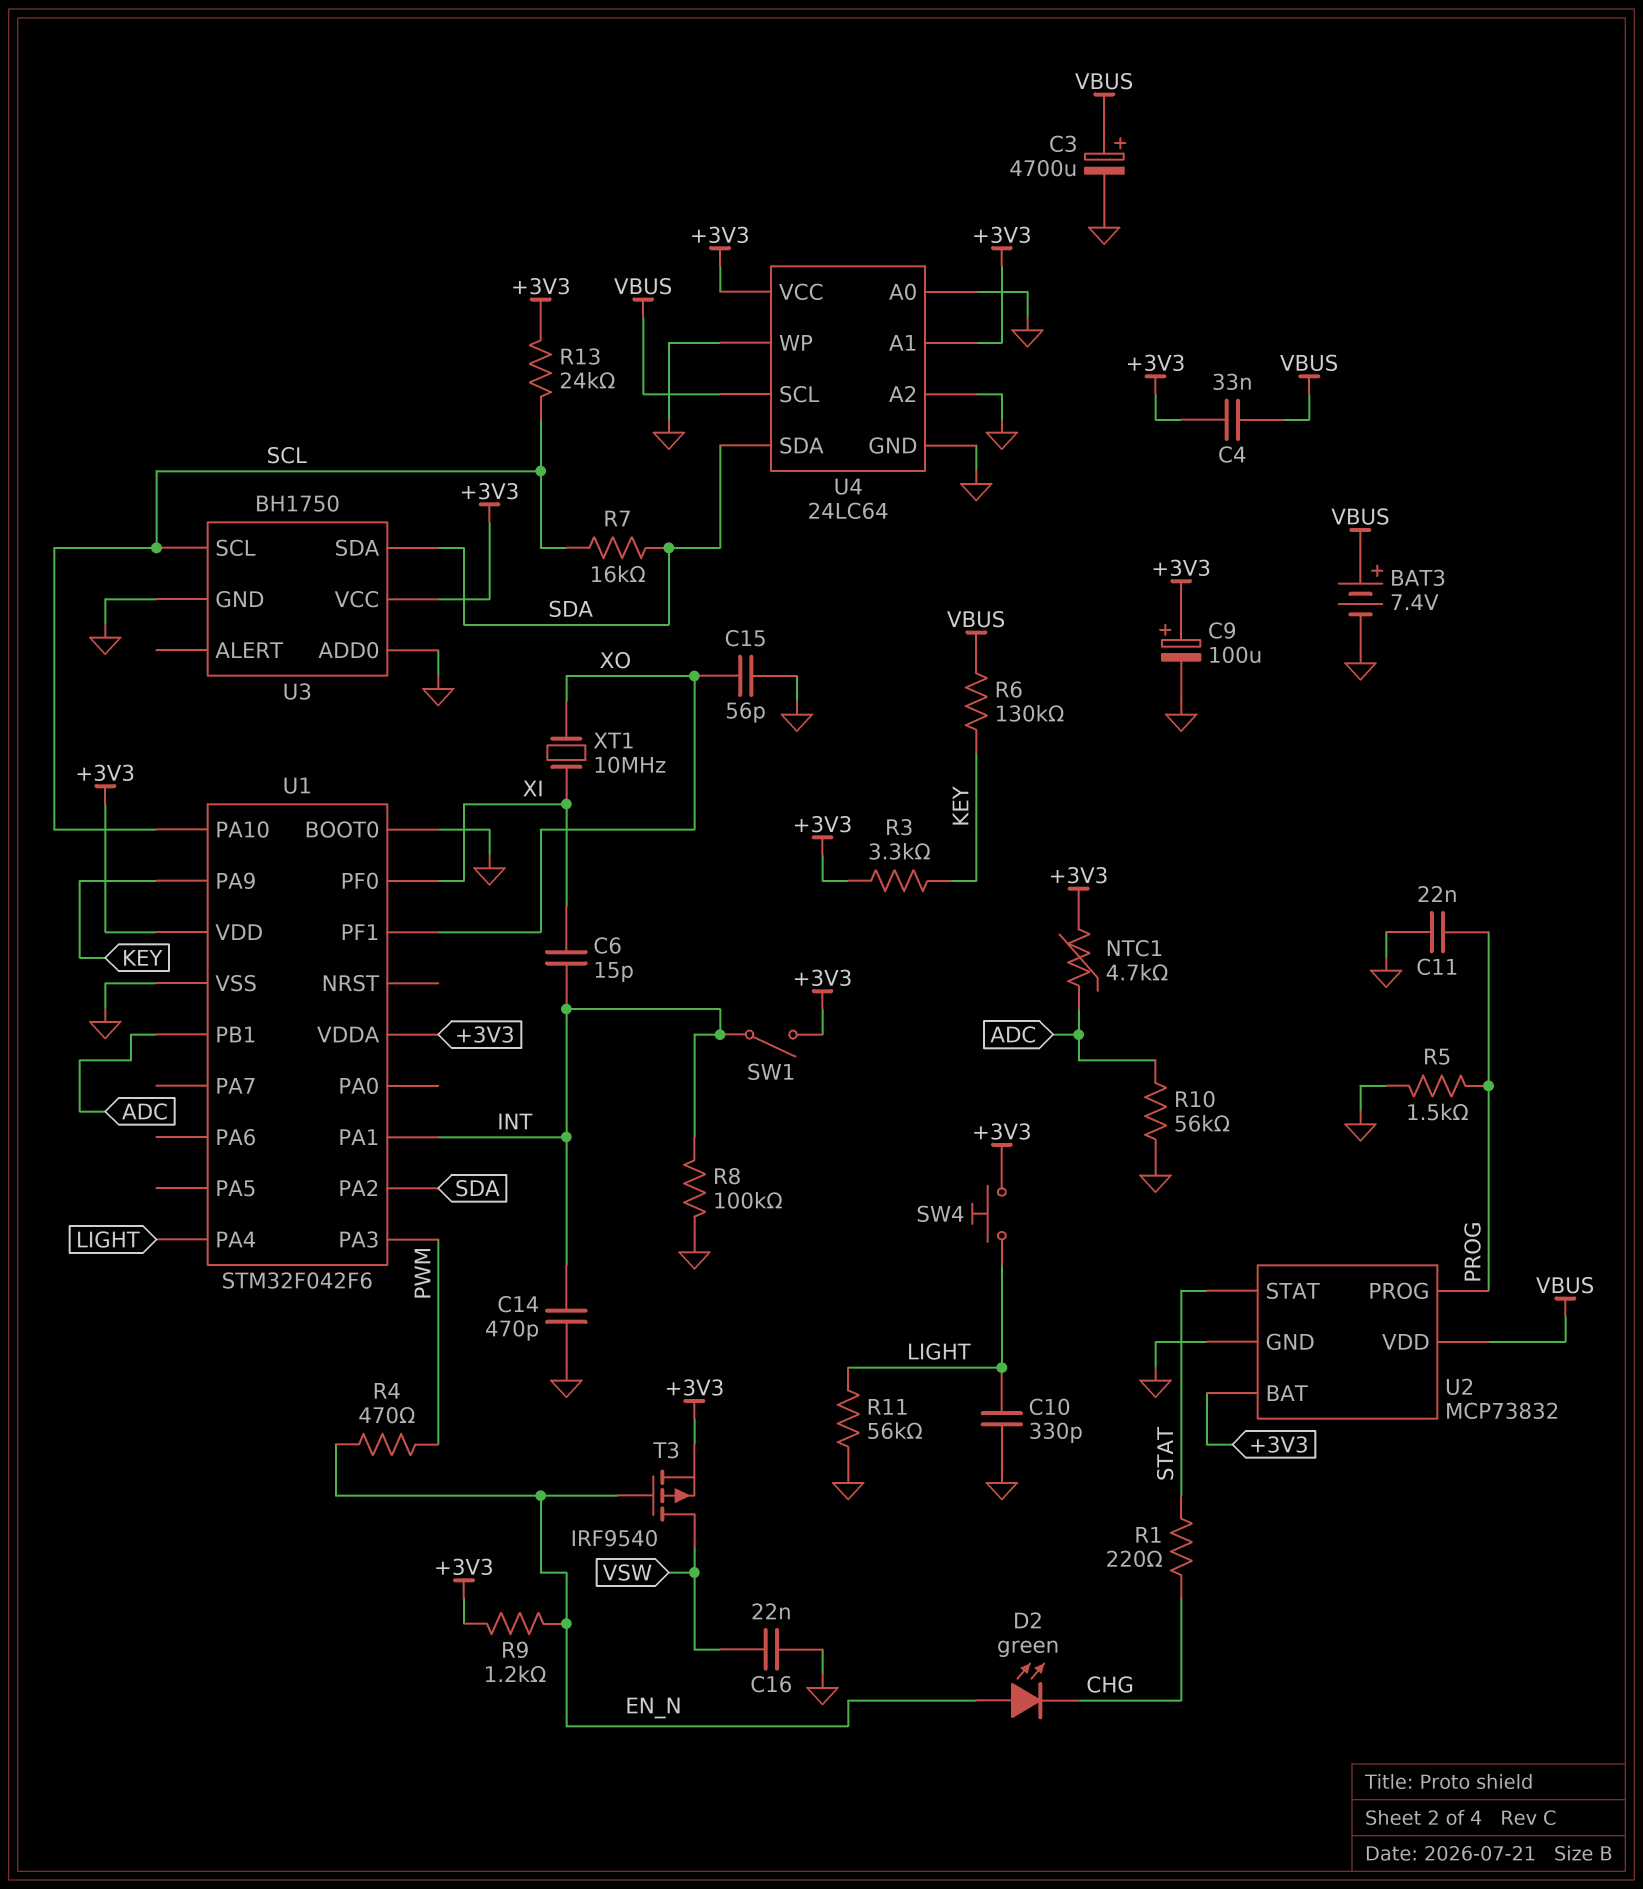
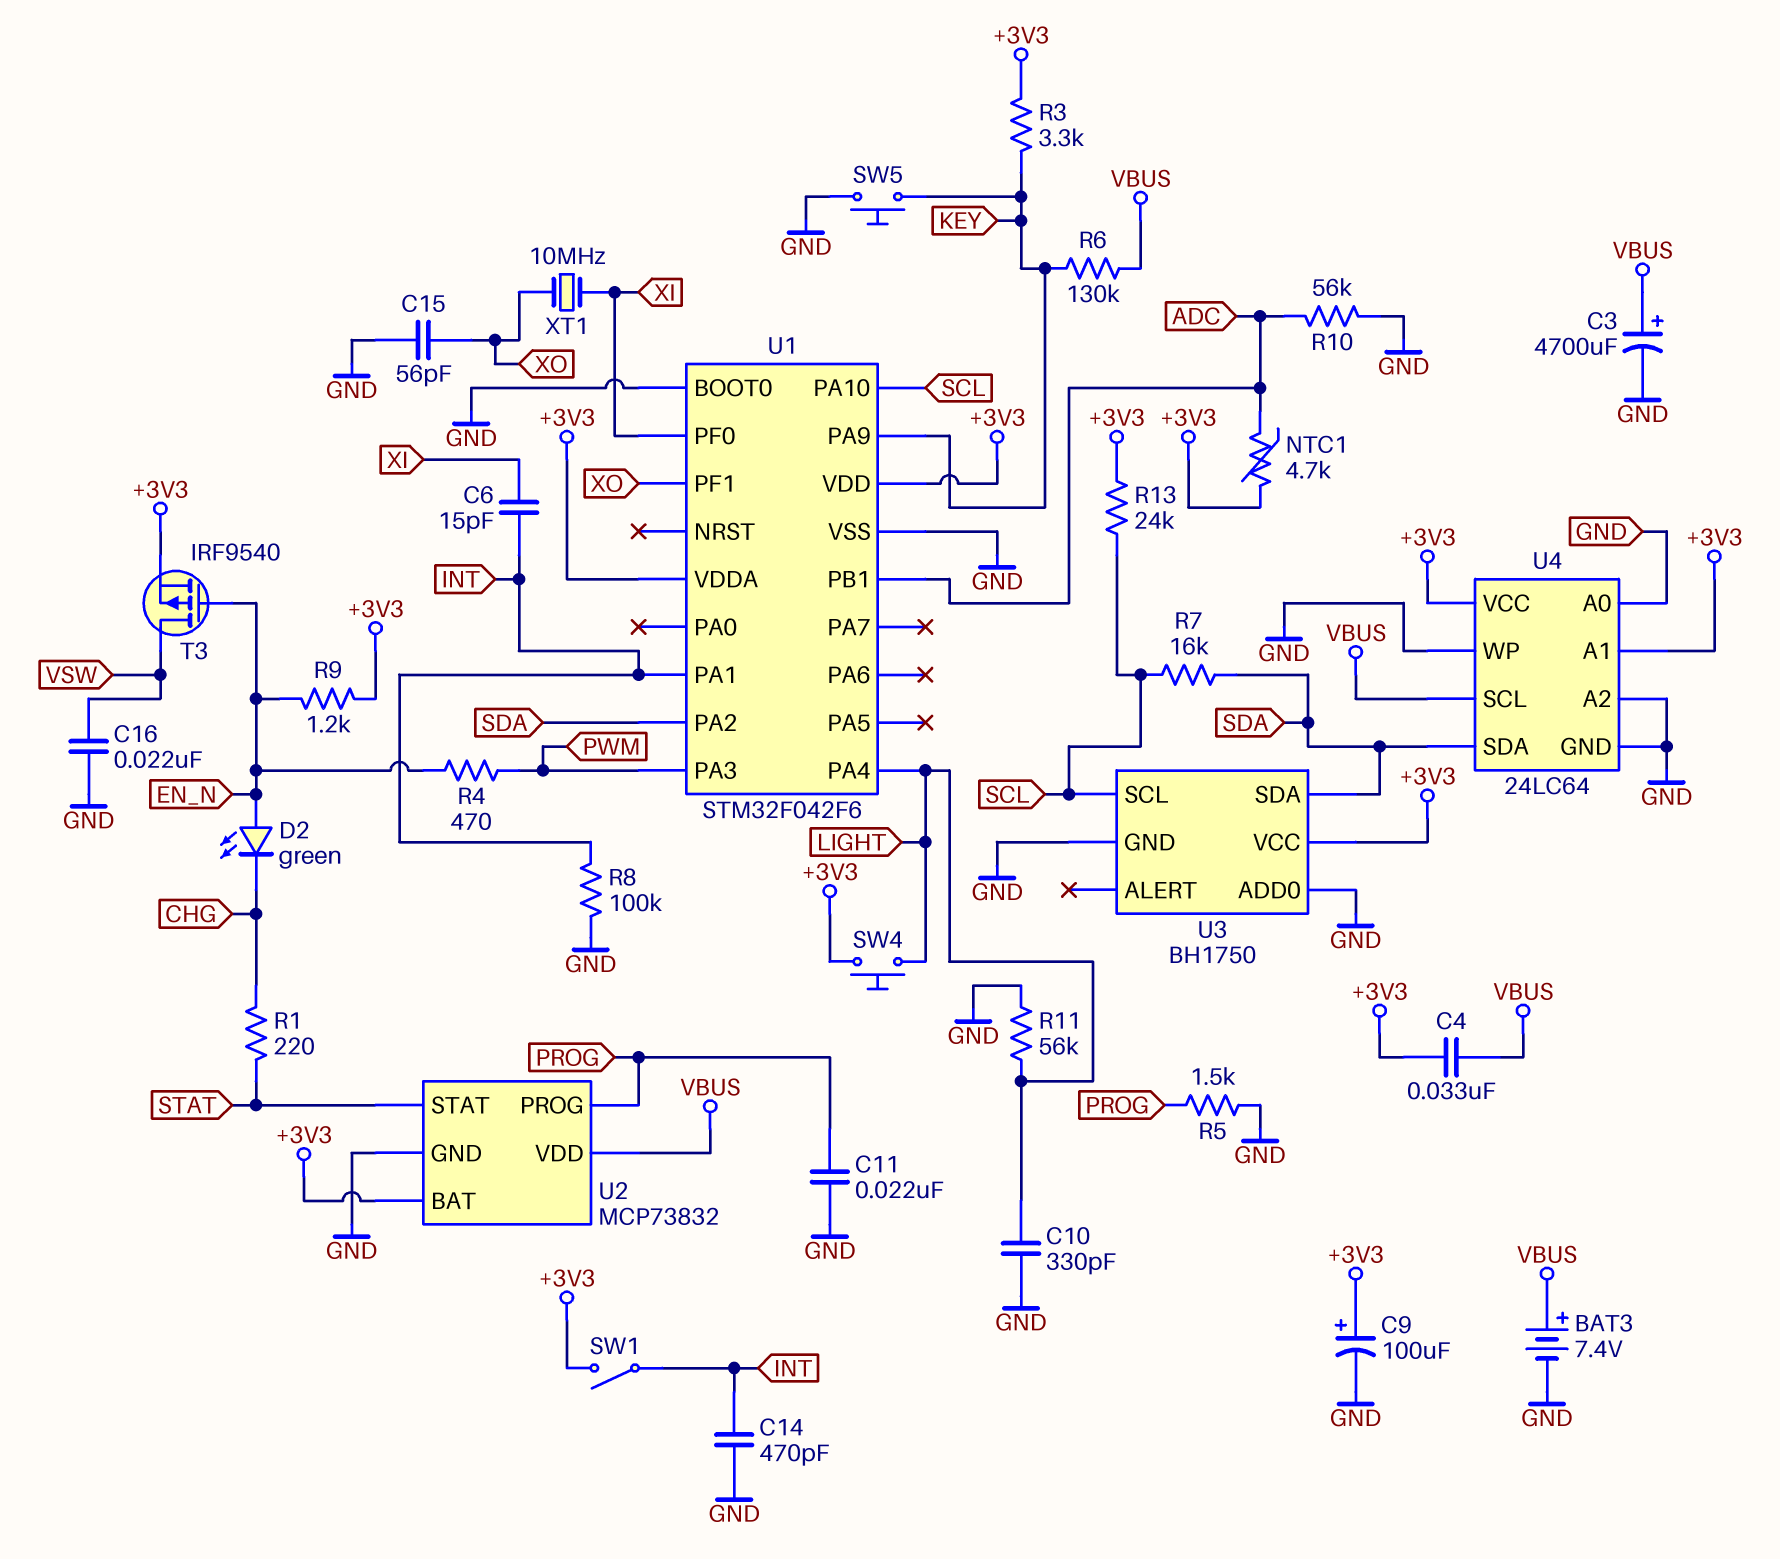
SW5: none -> button (GND, KEY)

